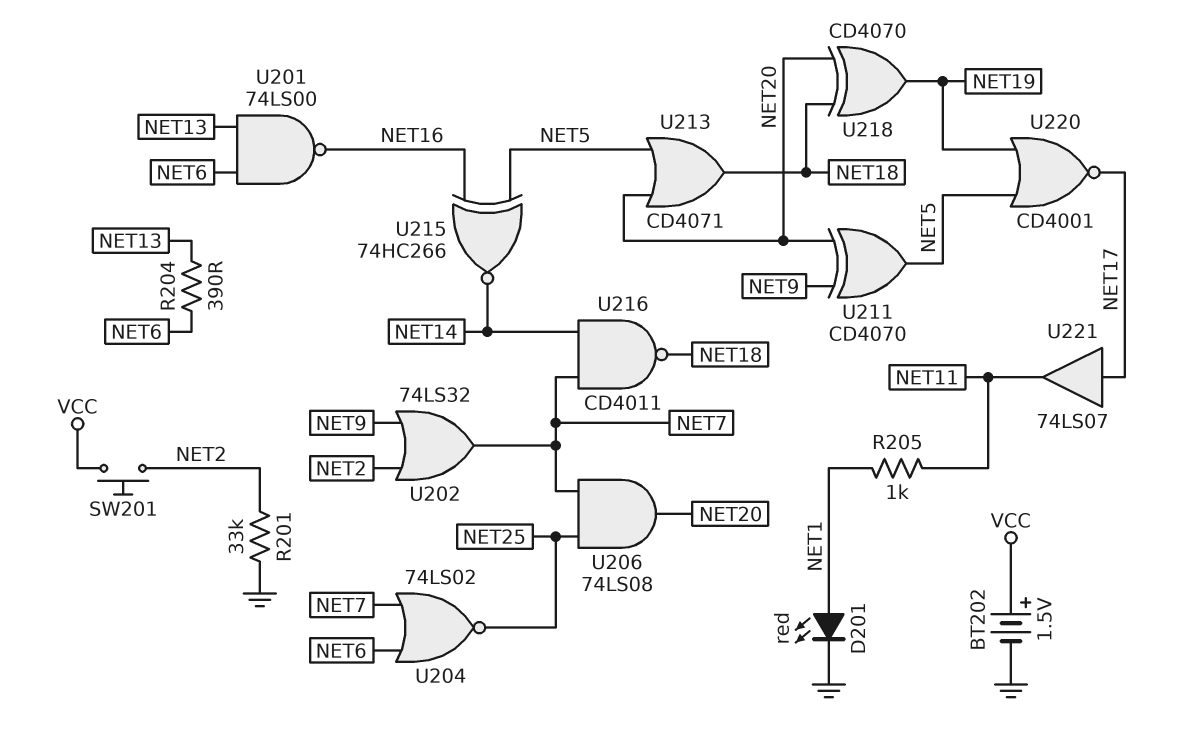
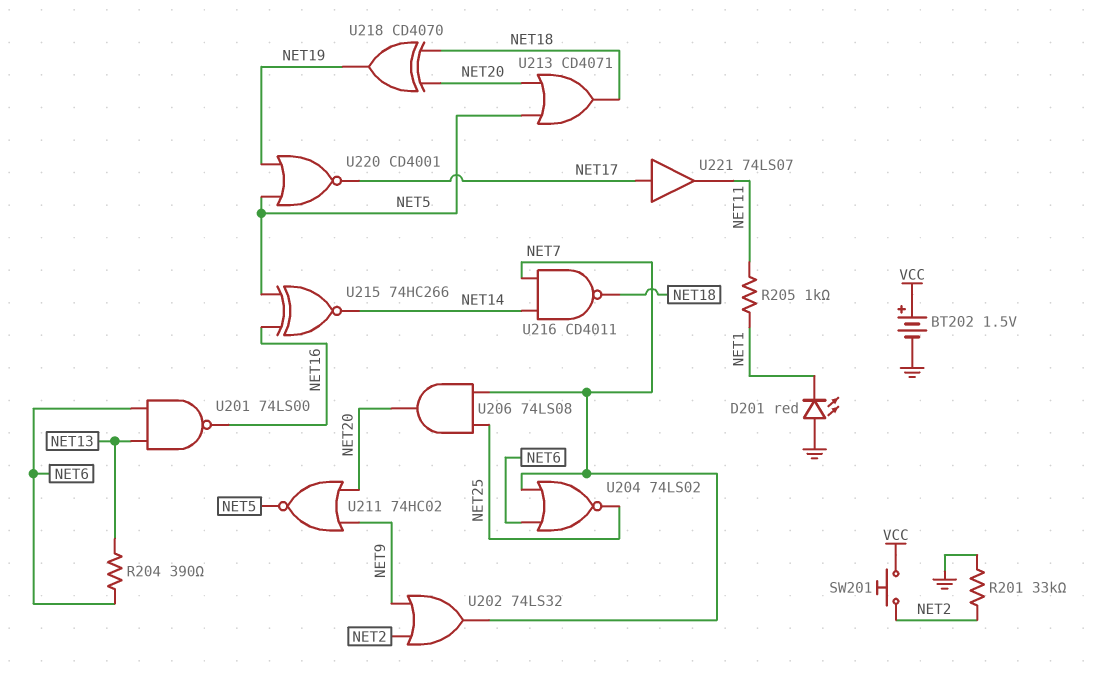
D201: LED red (A NET1, K GND) -> LED red (A GND, K NET1)
U211: XOR CD4070 (in NET9, in NET20, out NET5) -> NOR 74HC02 (in NET9, in NET20, out NET5)

